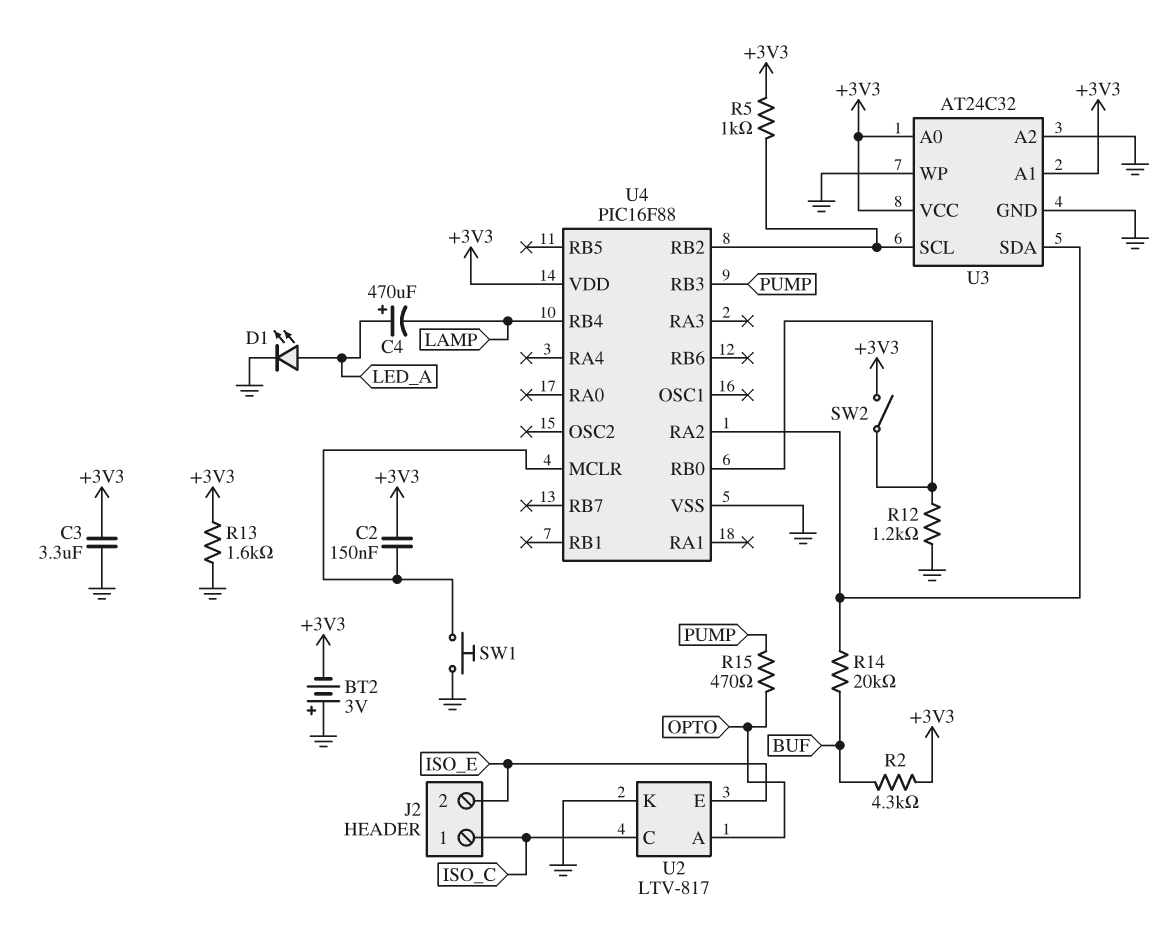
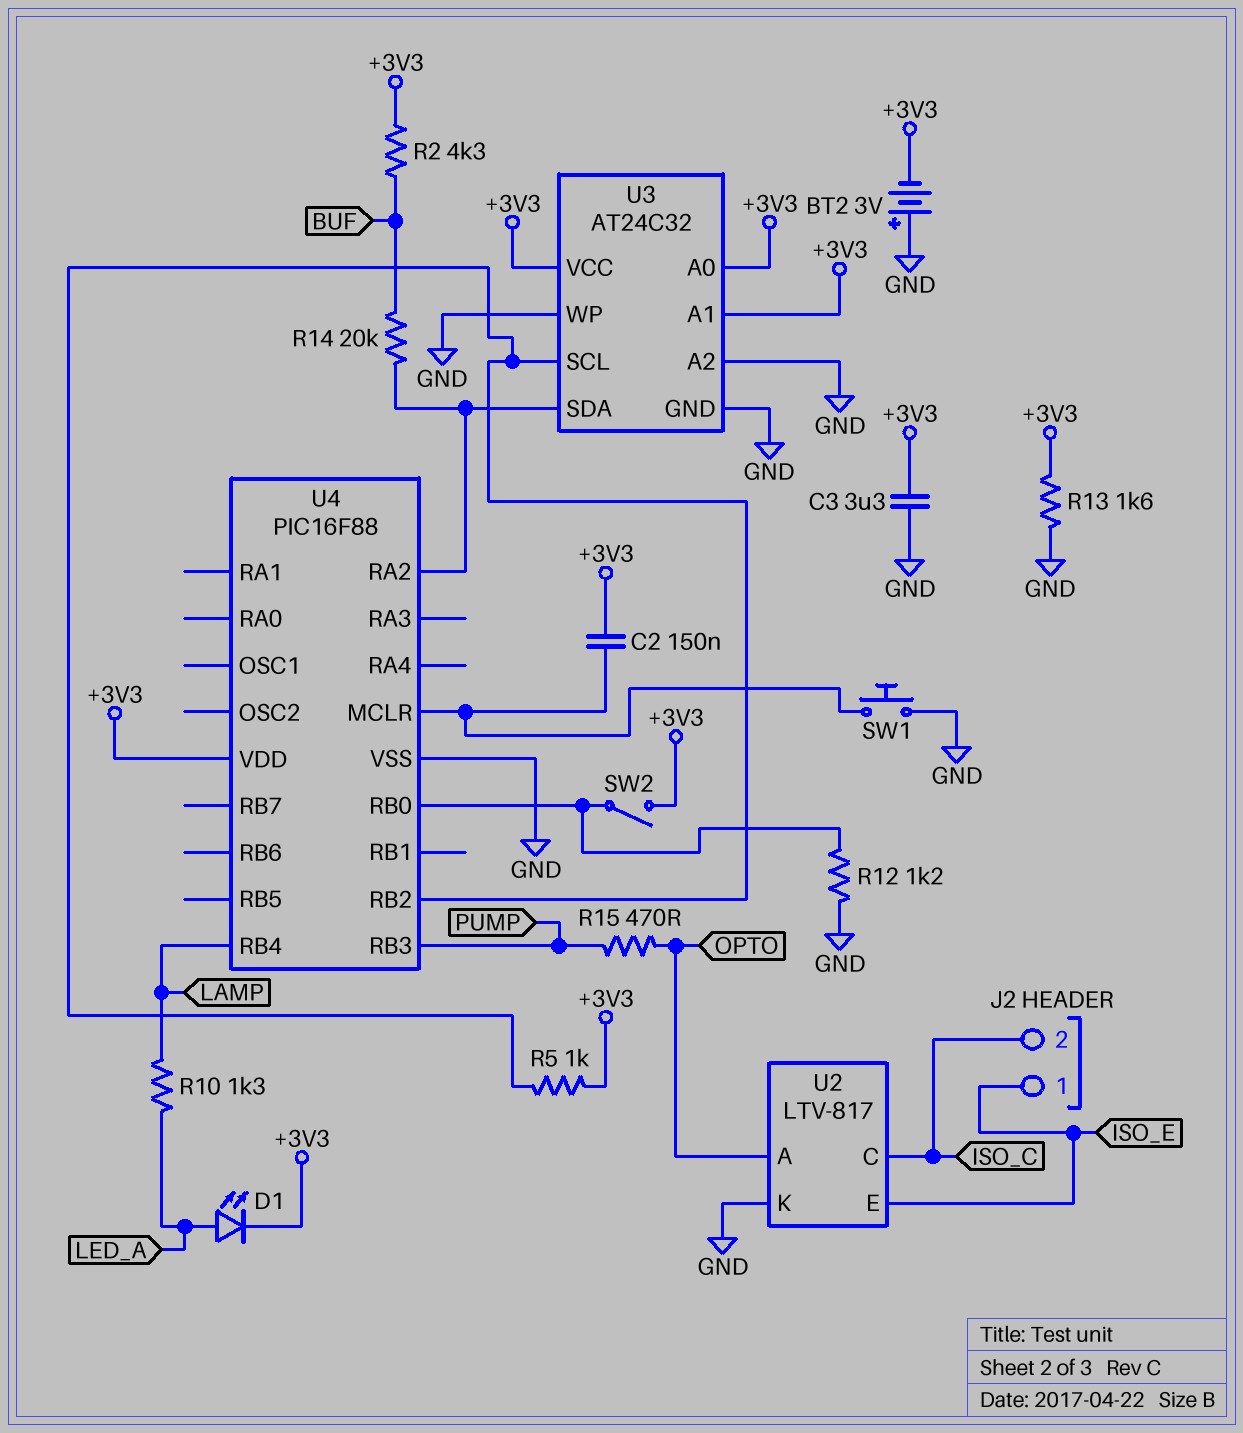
C4: 470uF (plus LED_A, minus LAMP) -> none
D1: LED (A LED_A, K GND) -> LED (A LED_A, K +3V3)
J2 pin 1: ISO_C -> ISO_E
J2 pin 2: ISO_E -> ISO_C
R10: none -> 1.3k (LAMP, LED_A)

